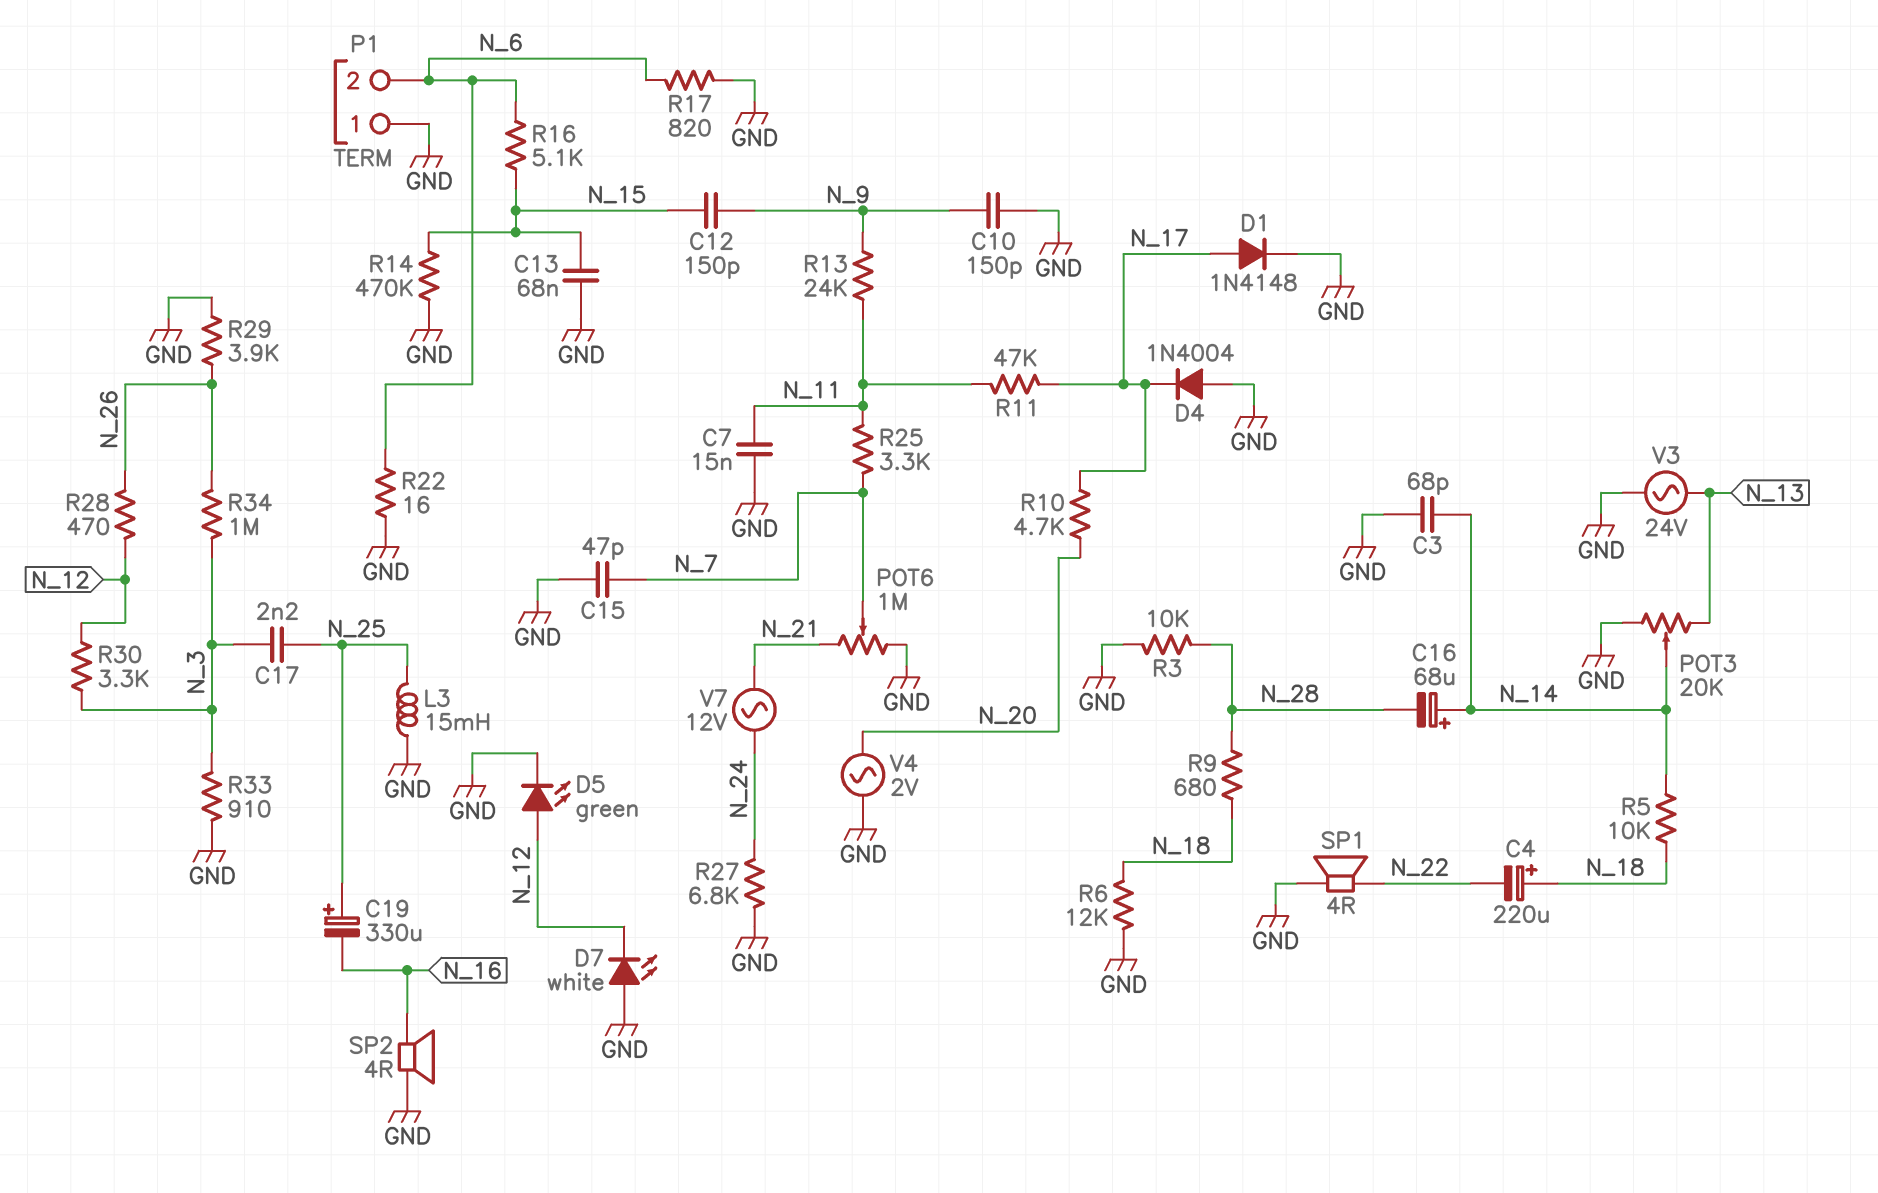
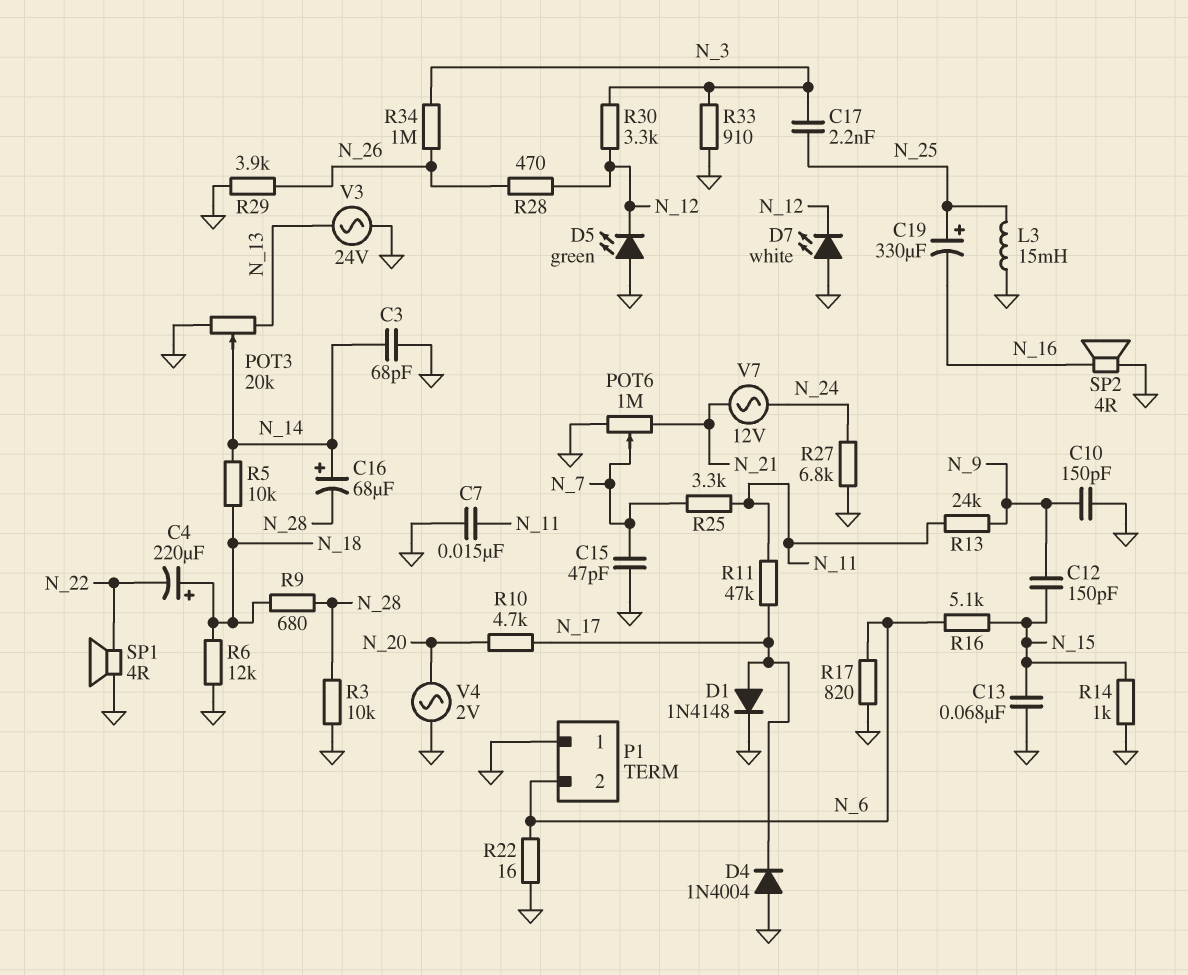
D5: LED green (A N_12, K GND) -> LED green (A GND, K N_12)
R14: 470k (GND, N_15) -> 1k (GND, N_15)

